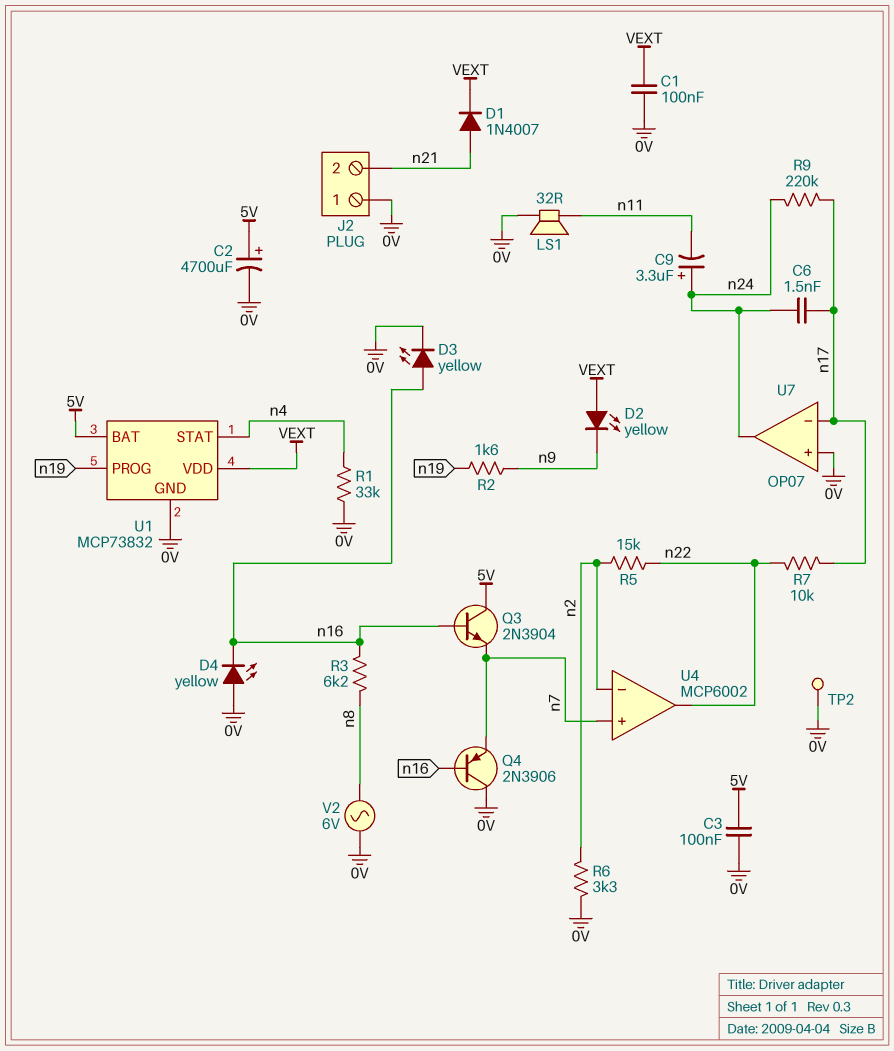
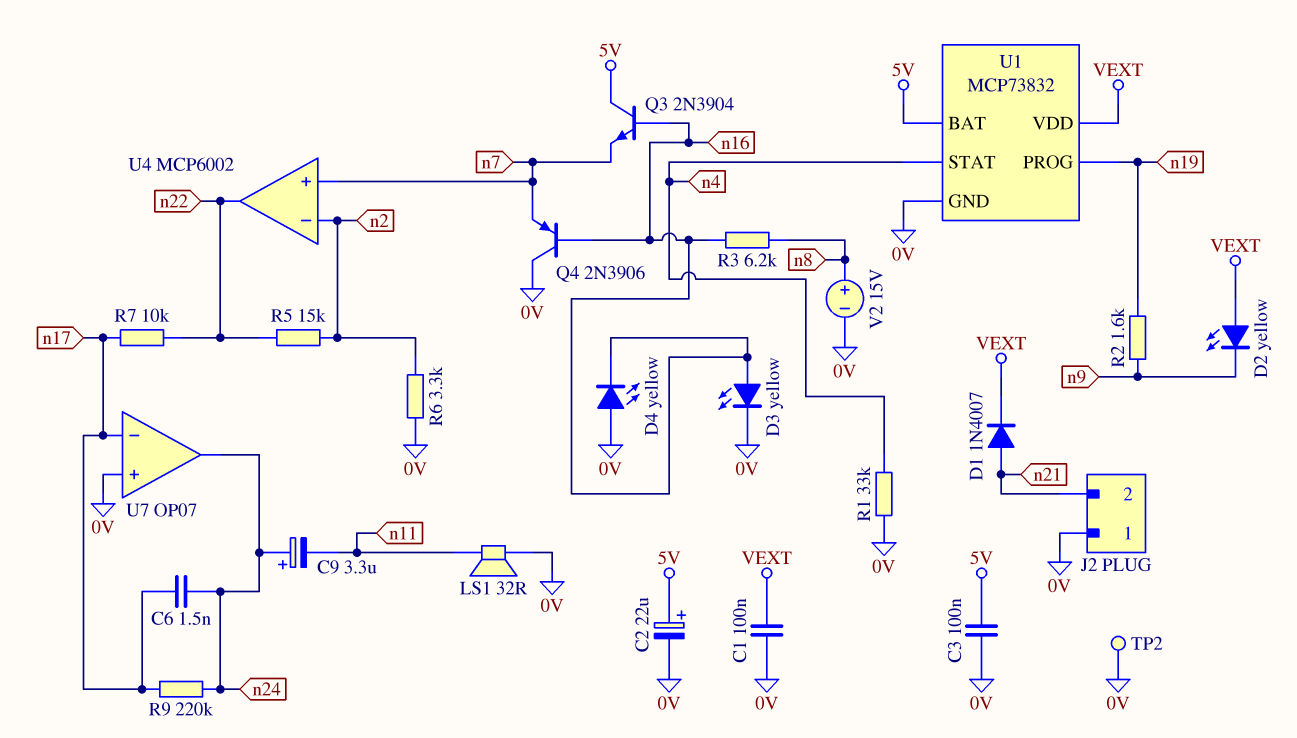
C2: 4700uF (plus 5V, minus 0V) -> 22uF (plus 5V, minus 0V)
V2: AC 6V (0V, n8) -> 15V (plus n8, minus 0V)

